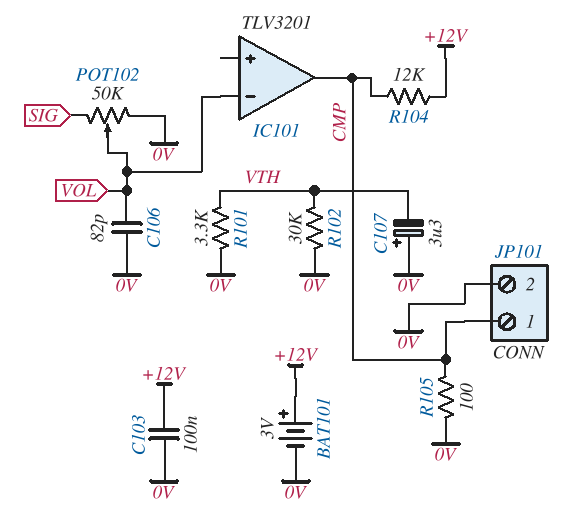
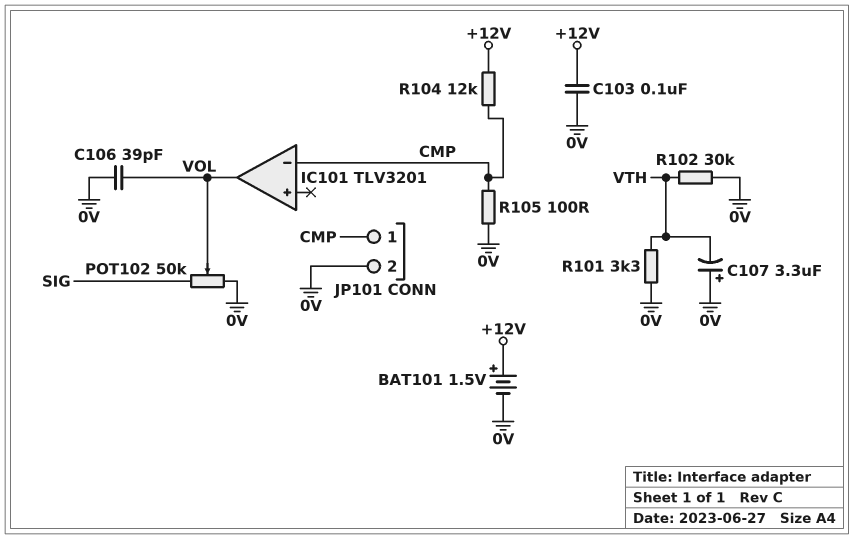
BAT101: 3V (plus +12V, minus 0V) -> 1.5V (plus +12V, minus 0V)
C106: 82pF (0V, VOL) -> 39pF (0V, VOL)
IC101 pin in-: VOL -> CMP
IC101 pin out: CMP -> VOL

